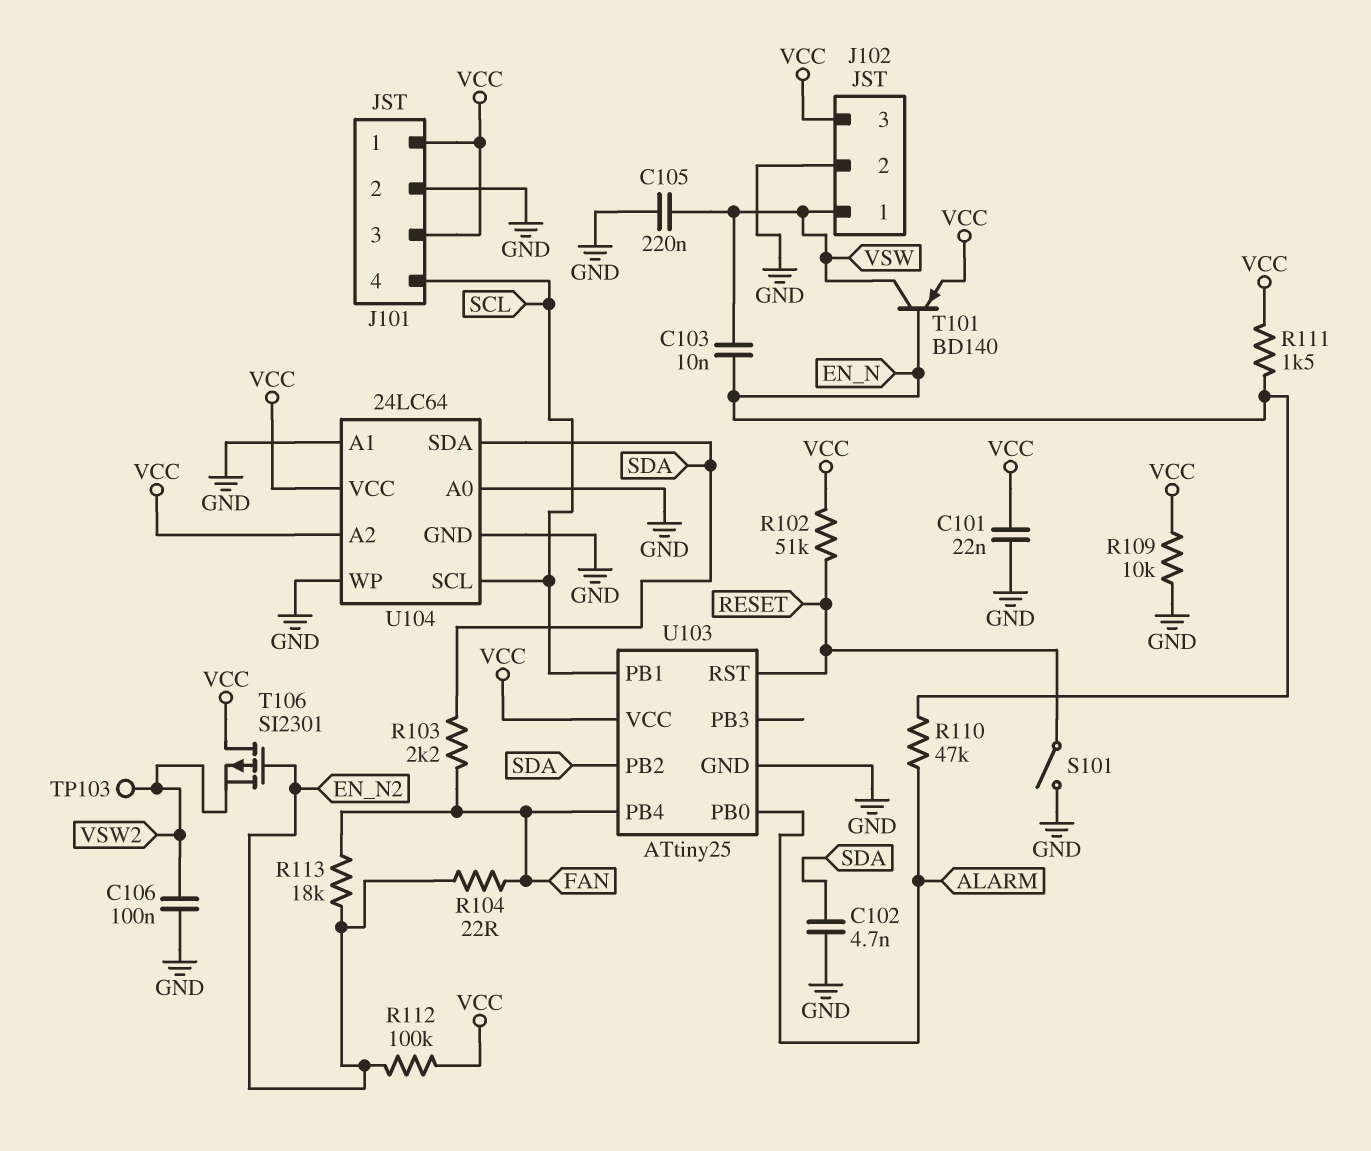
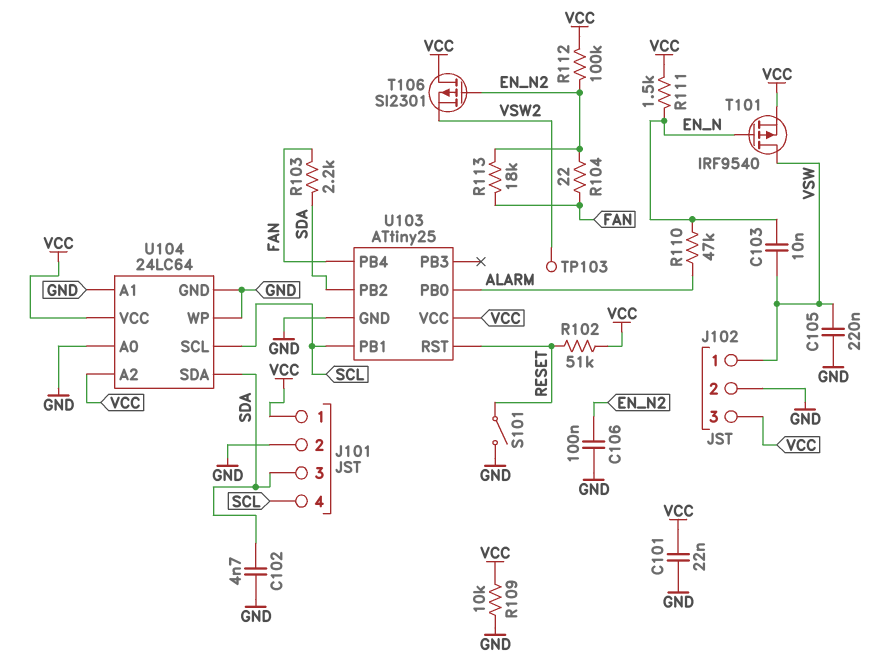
C106: 100nF (GND, VSW2) -> 100nF (EN_N2, GND)
J101 pin 3: VCC -> SDA
T101: PNP BD140 (B EN_N, C VSW, E VCC) -> PMOS IRF9540 (G EN_N, D VSW, S VCC)

